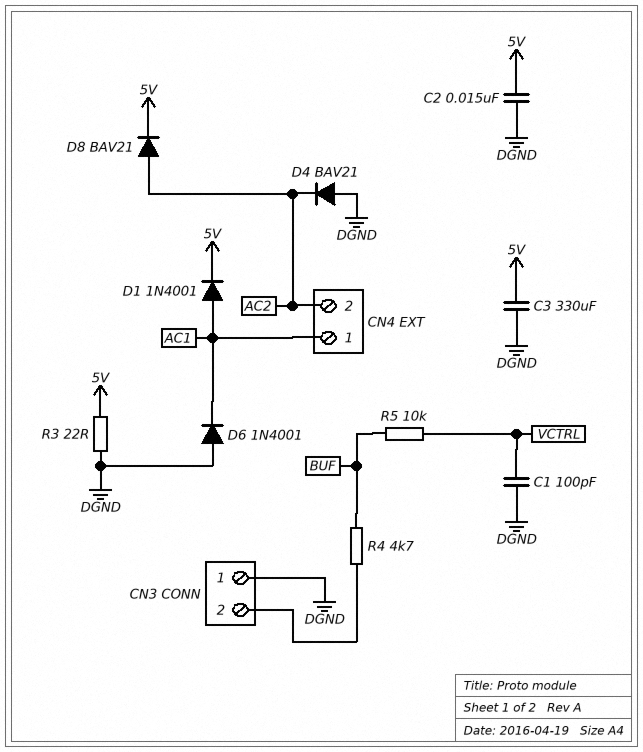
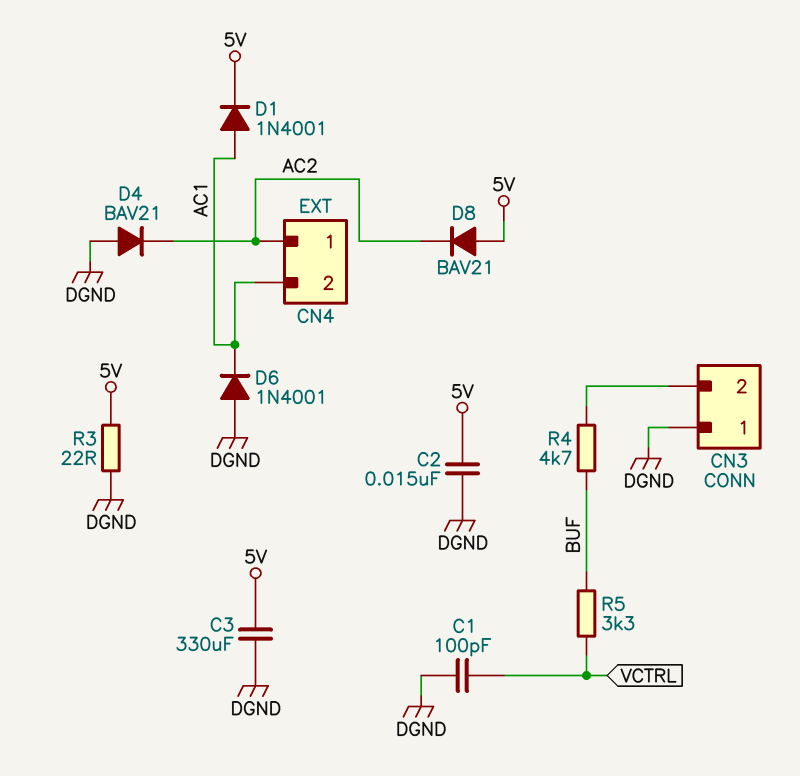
CN4 pin 1: AC1 -> AC2
CN4 pin 2: AC2 -> AC1
D8: diode BAV21 (A AC2, K 5V) -> diode BAV21 (A 5V, K AC2)
R5: 10k (BUF, VCTRL) -> 3.3k (BUF, VCTRL)

